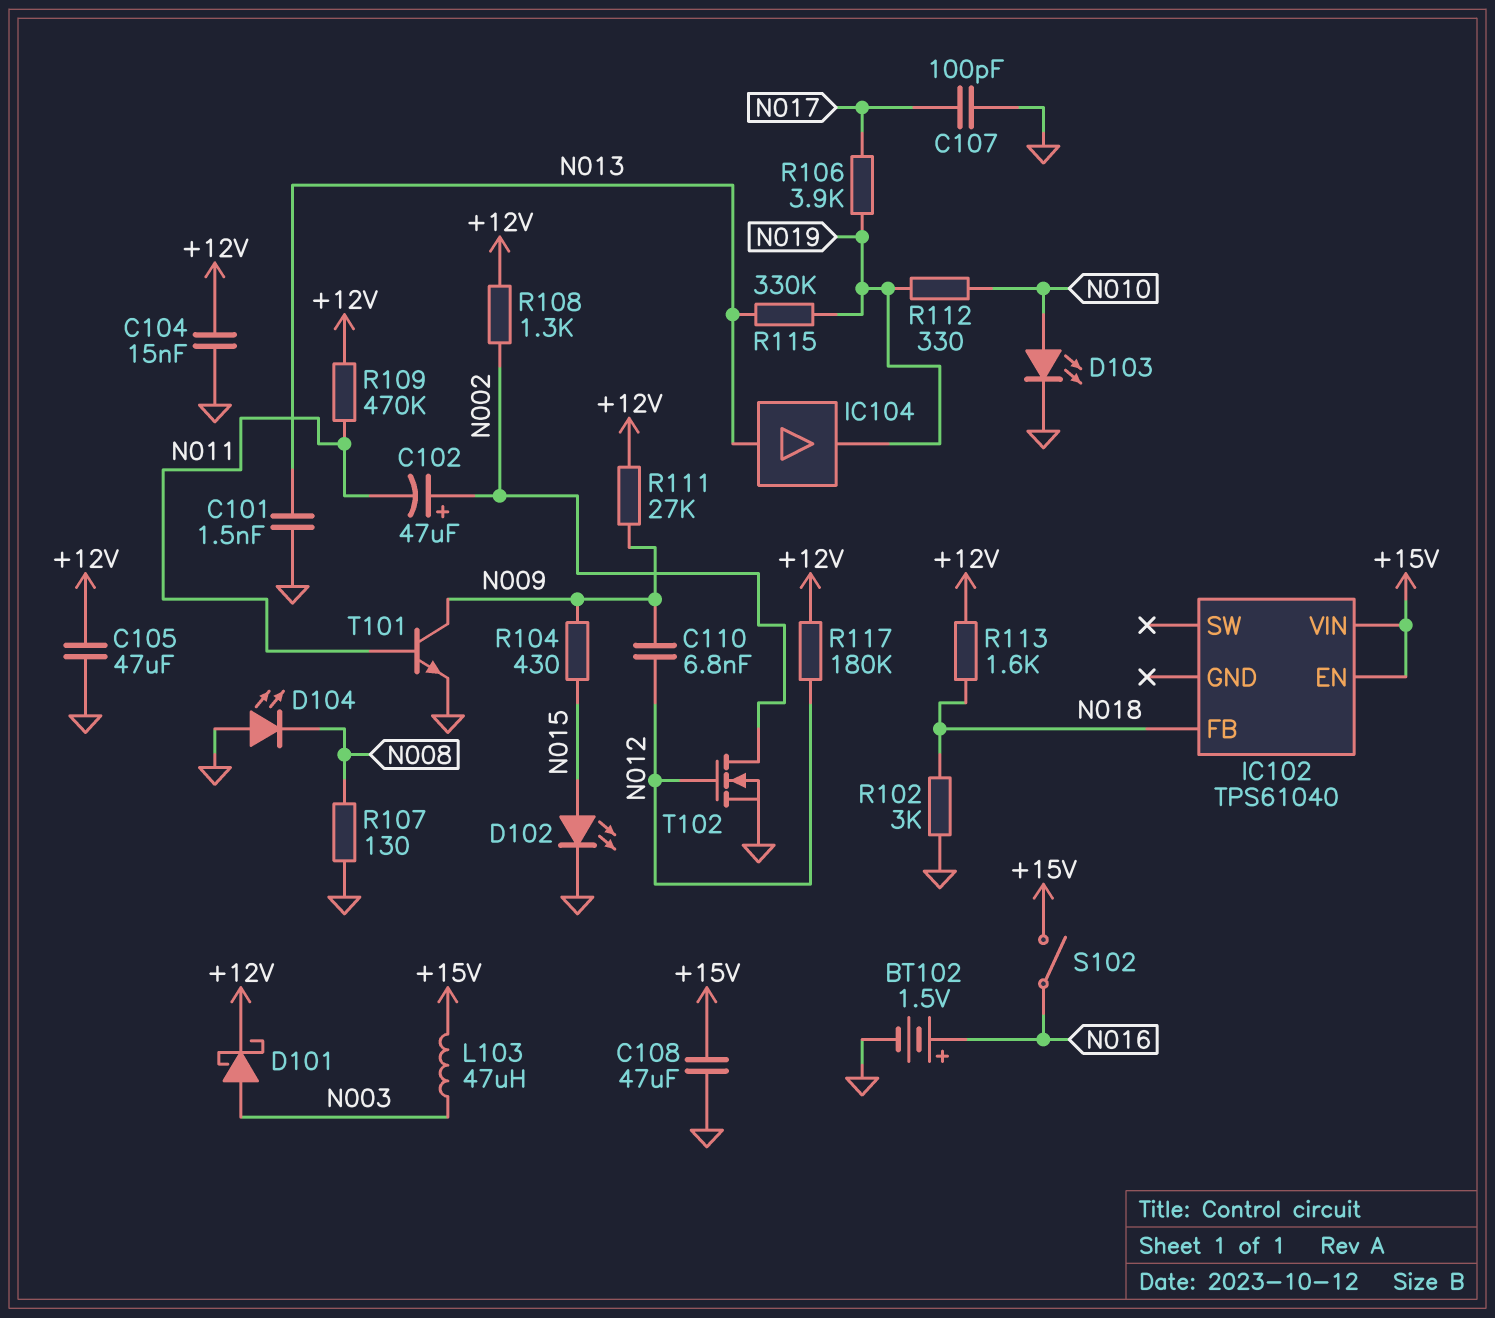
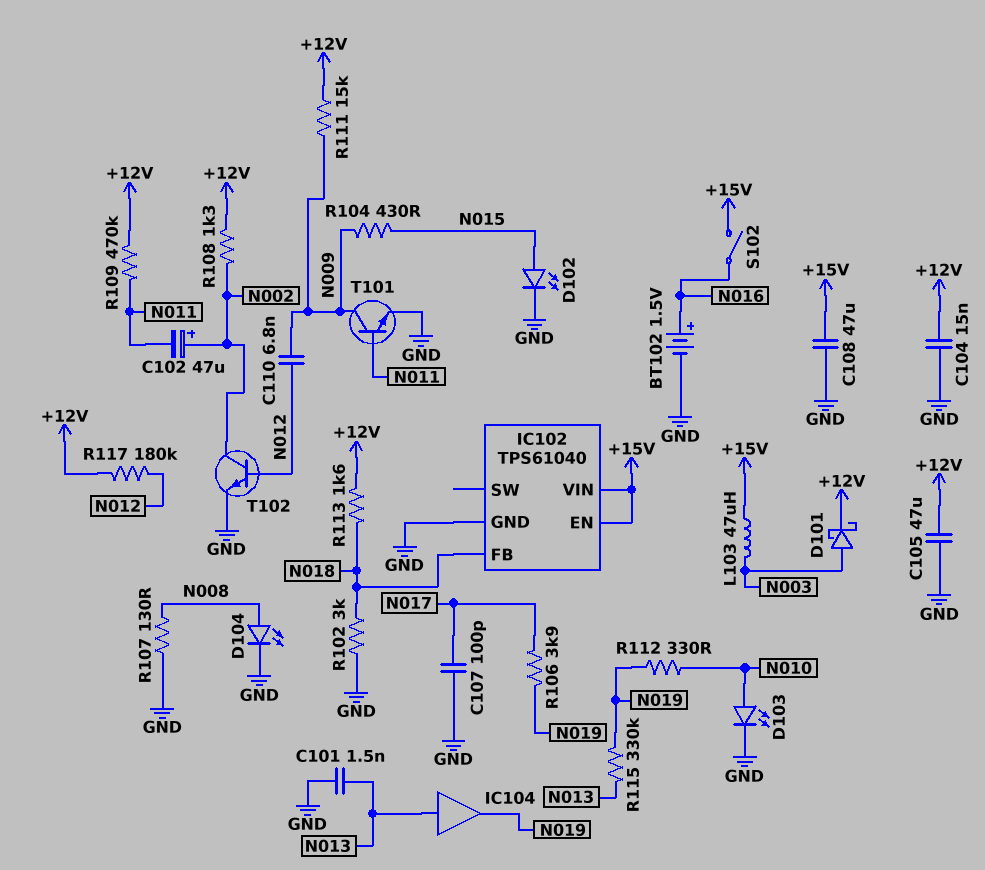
D104: LED (A GND, K N008) -> LED (A N008, K GND)
IC102 pin GND: none -> GND
R111: 27k (+12V, N009) -> 15k (+12V, N009)
T102: NMOS (G N012, D N002, S GND) -> NPN (B N012, C N002, E GND)

